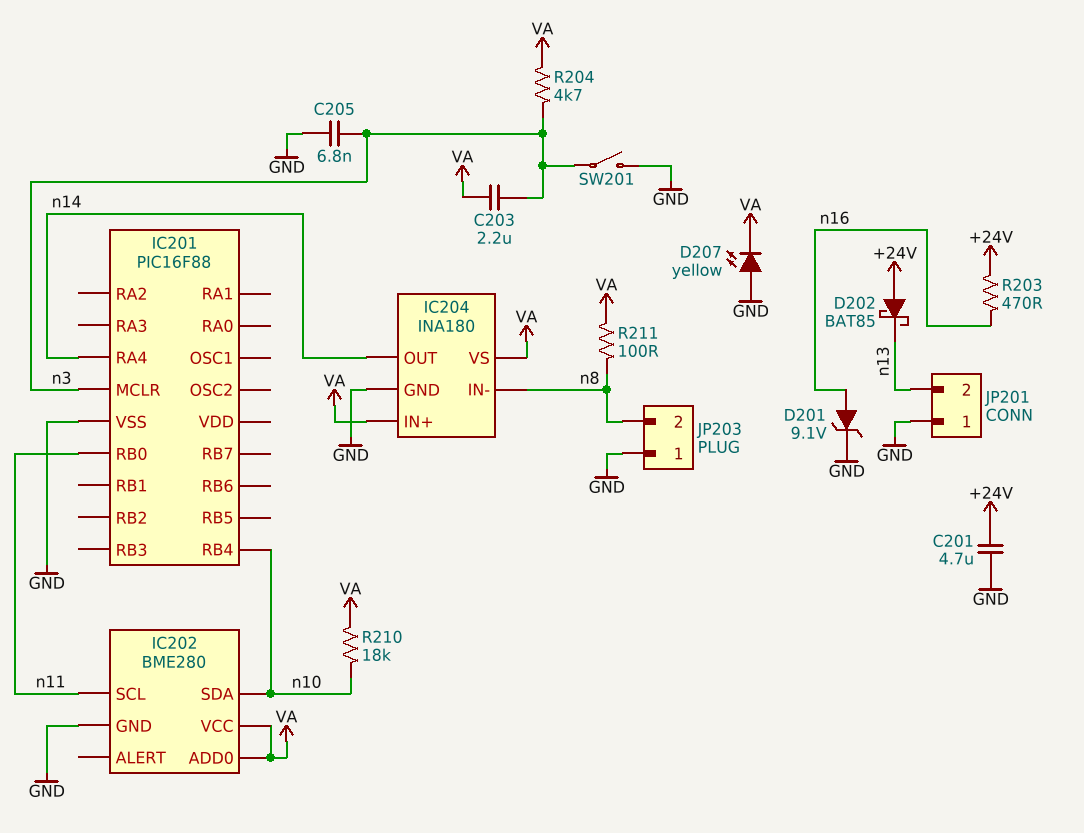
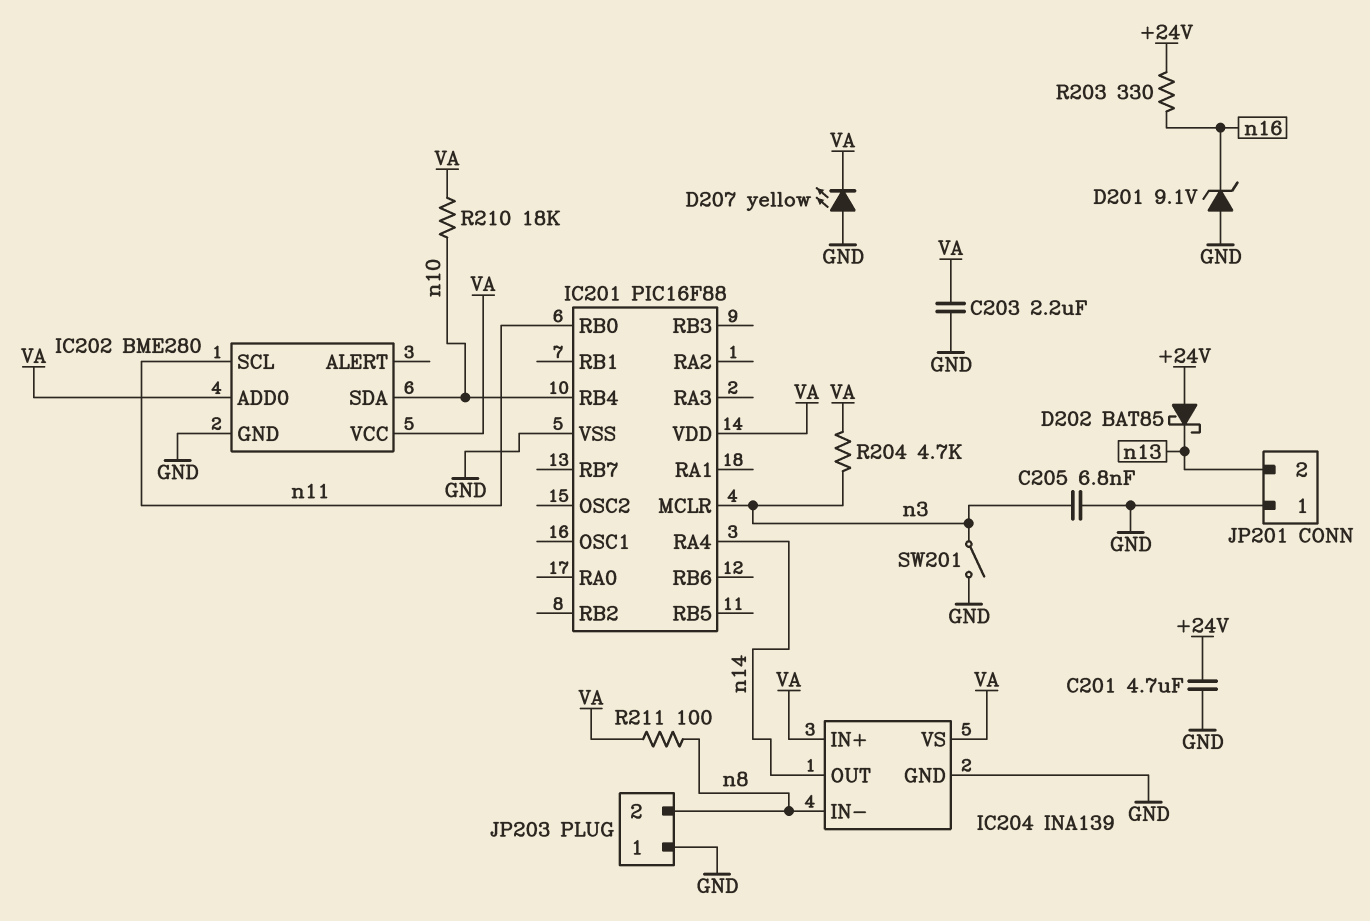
C203: 2.2uF (VA, n3) -> 2.2uF (GND, VA)
D201: zener 9.1V (A n16, K GND) -> zener 9.1V (A GND, K n16)
IC201 pin VDD: none -> VA
IC204: INA180 -> INA139
R203: 470 (+24V, n16) -> 330 (+24V, n16)

